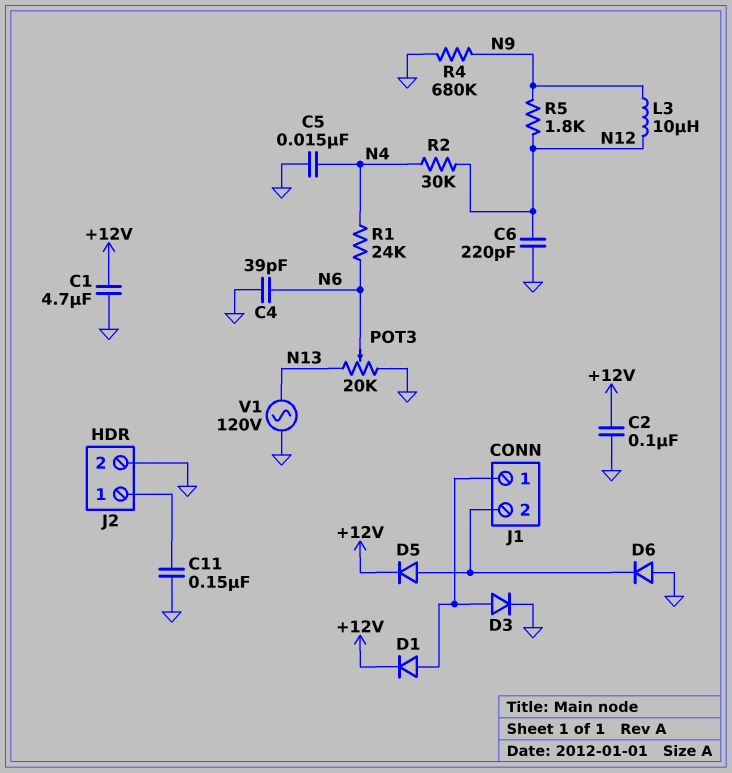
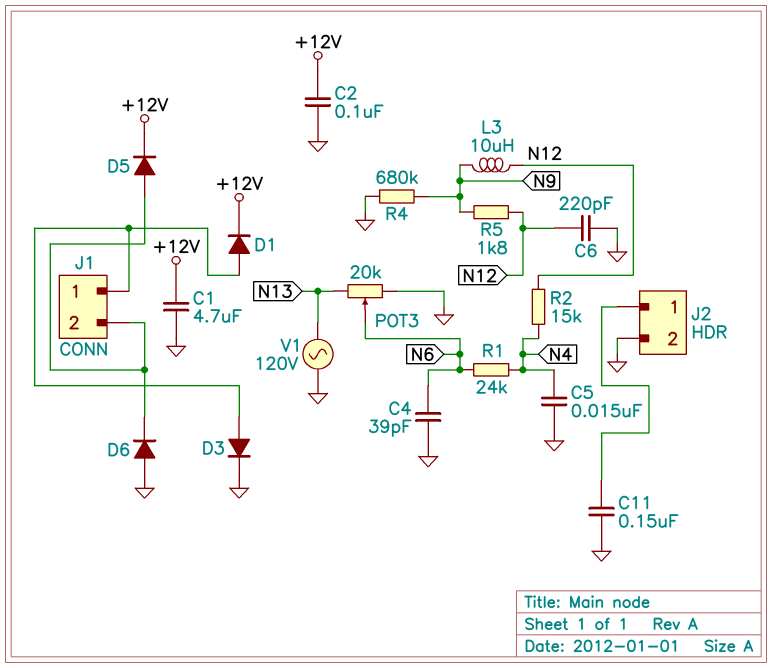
R2: 30k (N4, N12) -> 15k (N4, N12)

